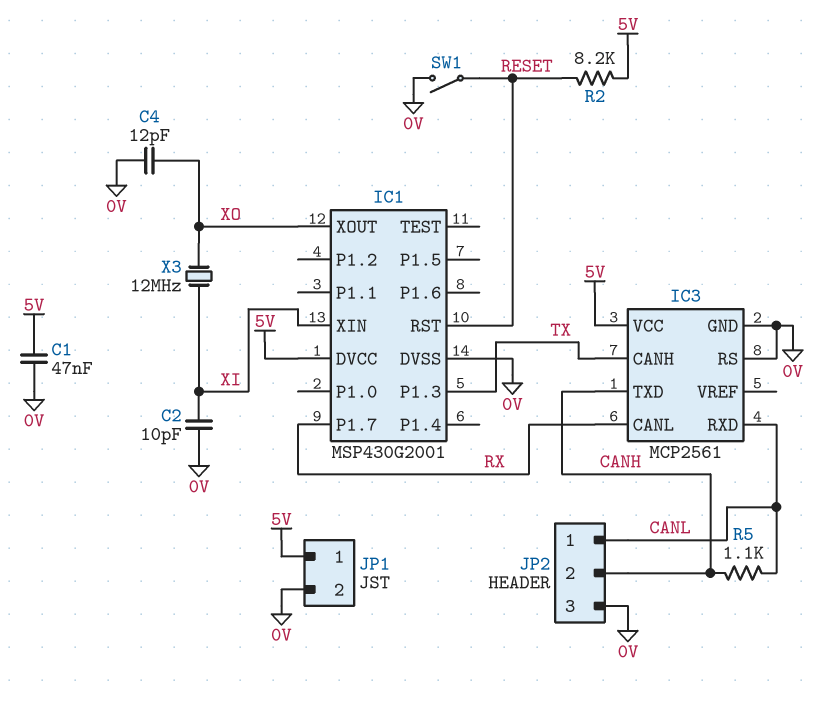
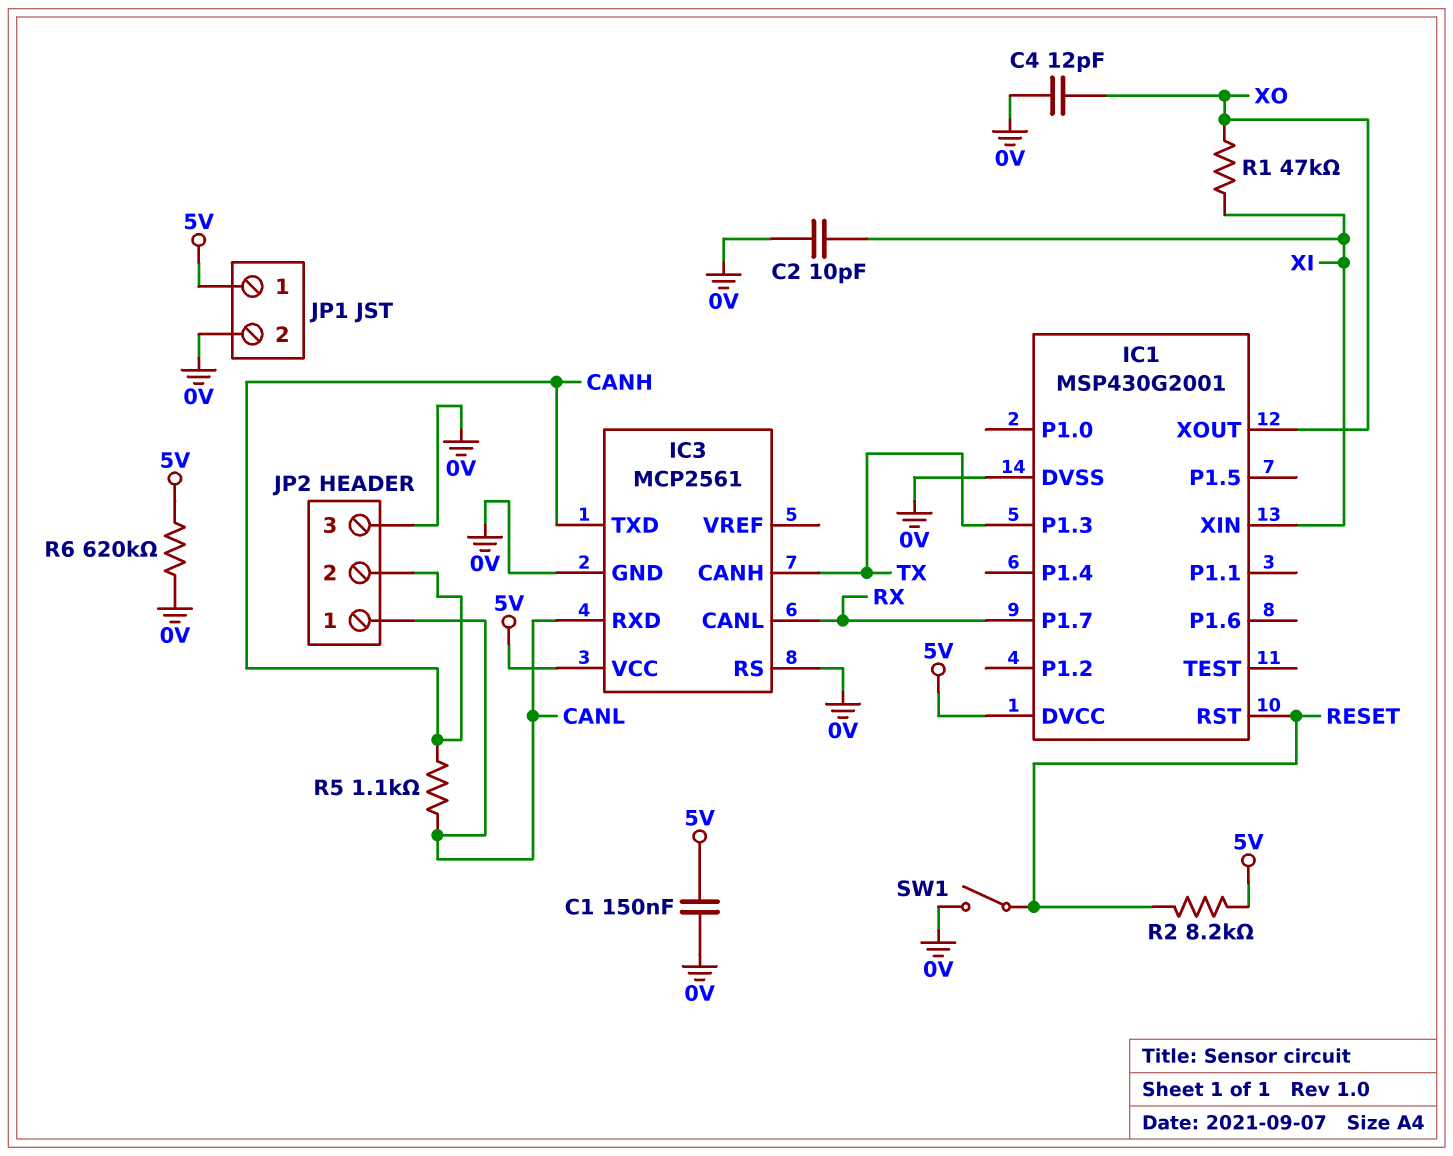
C1: 47nF (0V, 5V) -> 150nF (0V, 5V)
R1: none -> 47k (XI, XO)
R6: none -> 620k (0V, 5V)
X3: 12MHz (XI, XO) -> none

